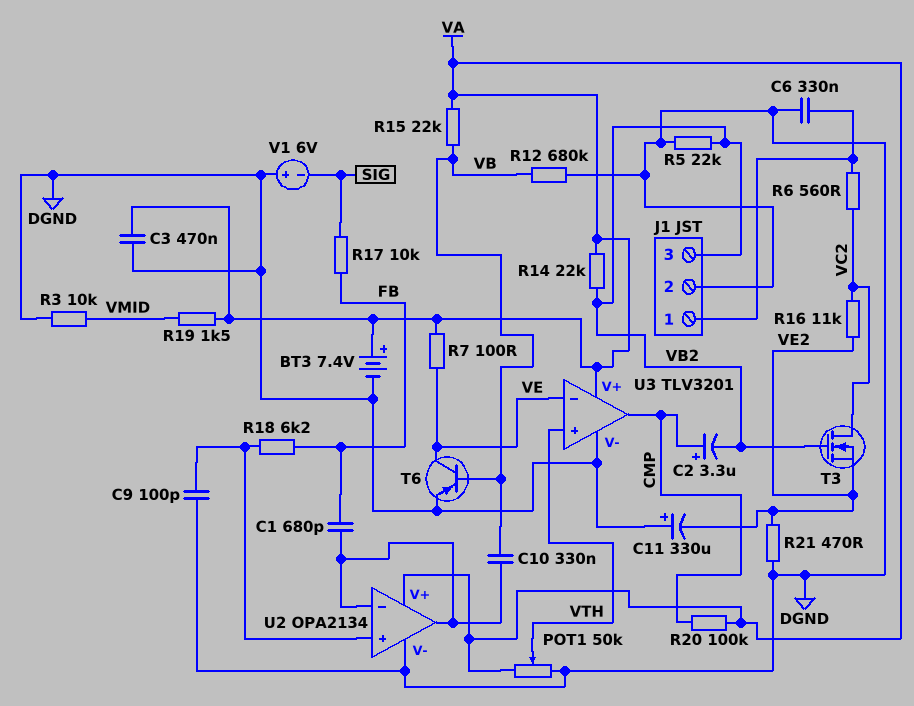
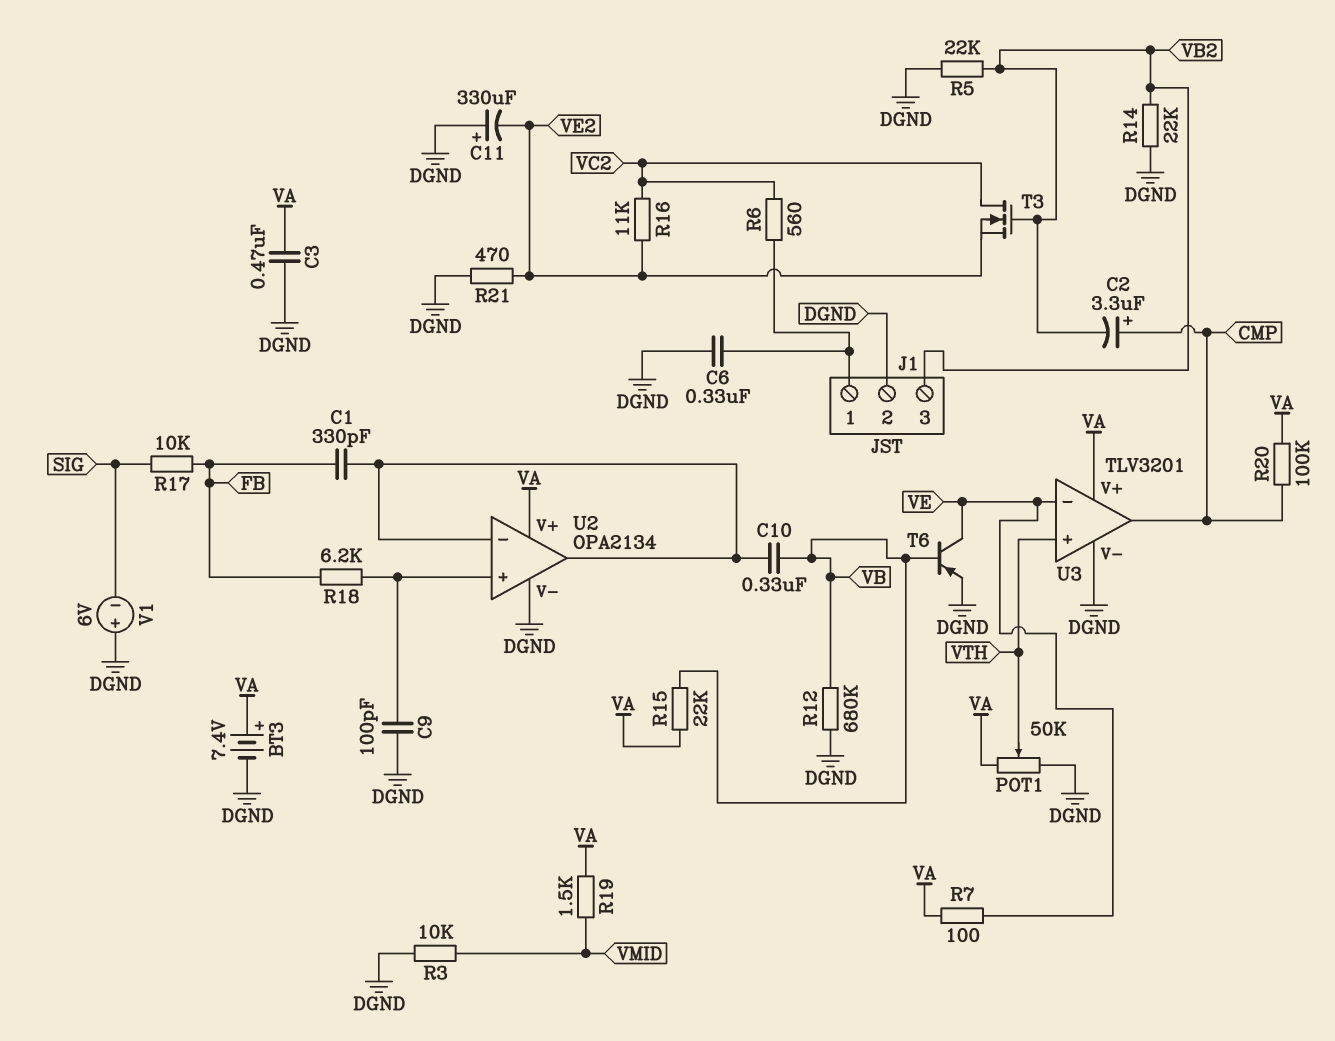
C1: 680pF (FB, U2/in-) -> 330pF (FB, U2/in-)
R14: 22k (VA, VB2) -> 22k (DGND, VB2)

